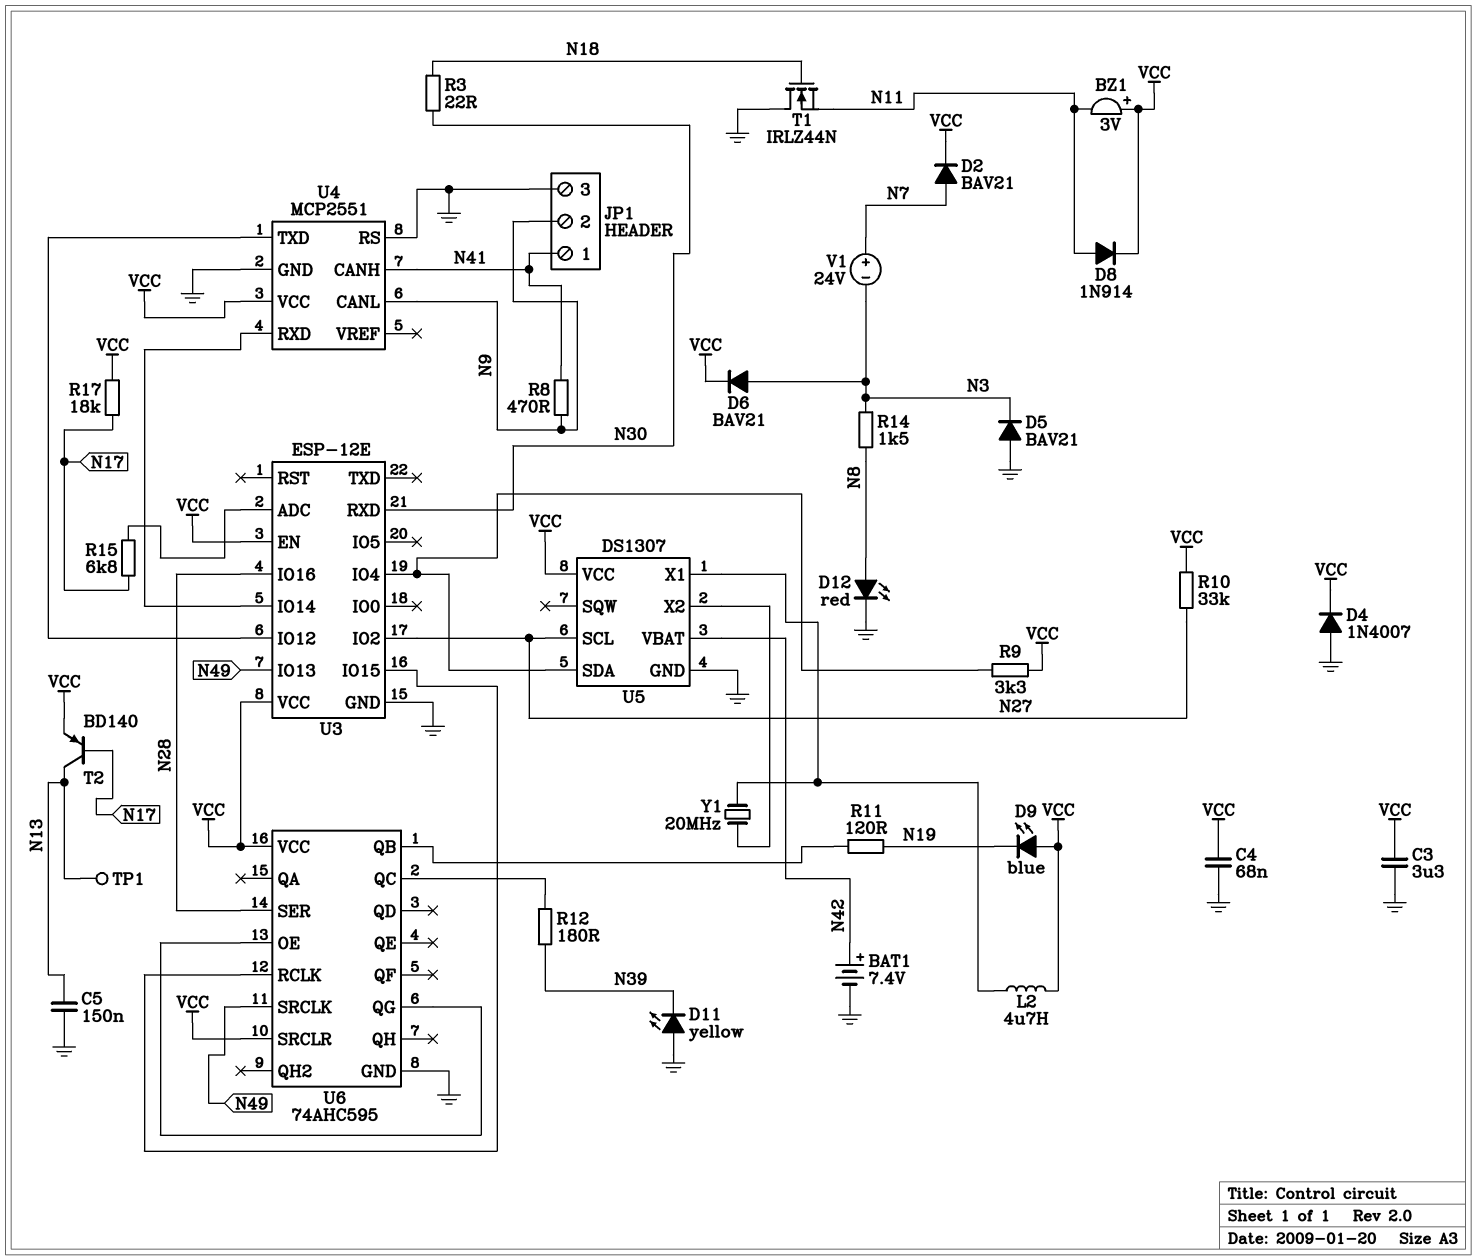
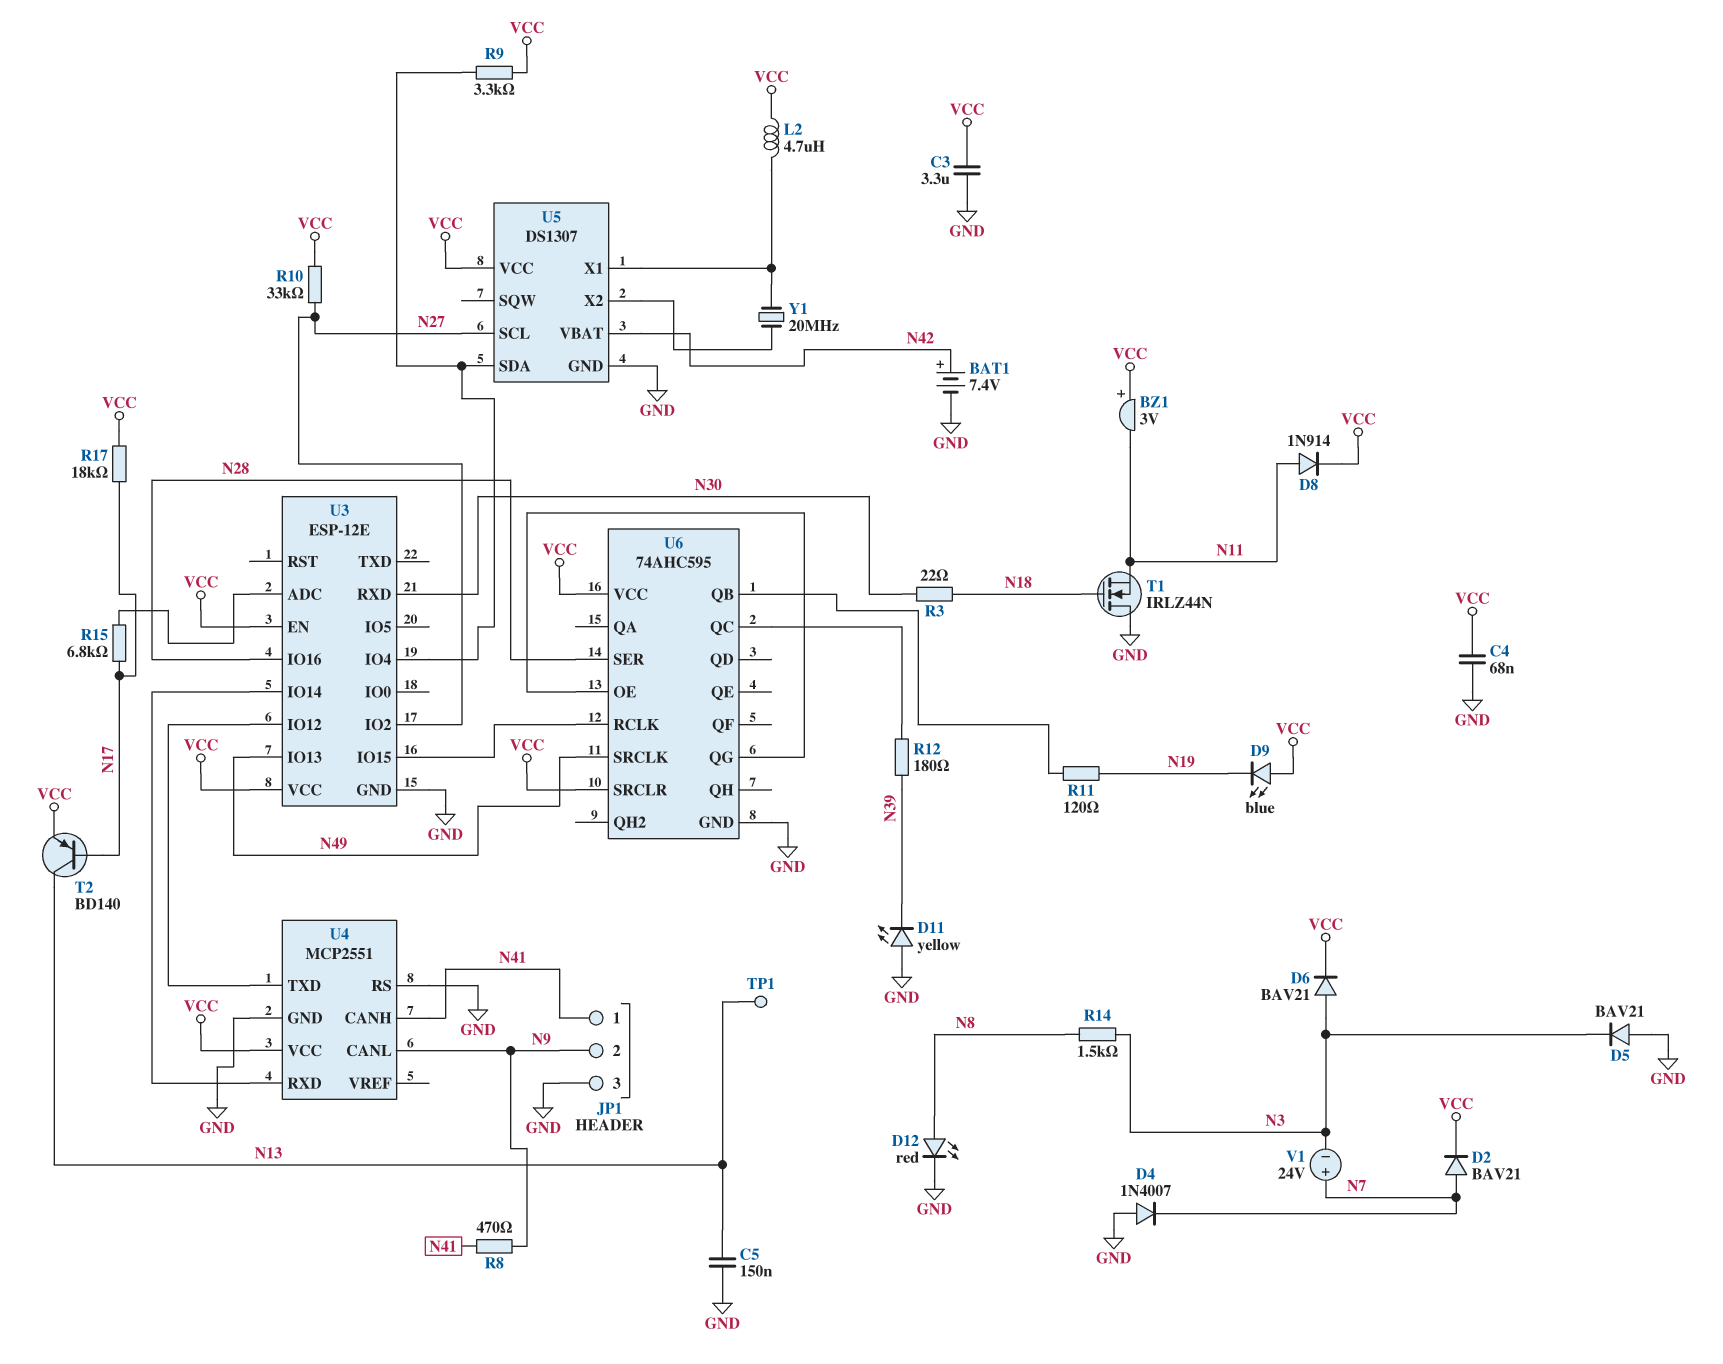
D4: diode 1N4007 (A GND, K VCC) -> diode 1N4007 (A GND, K N7)

